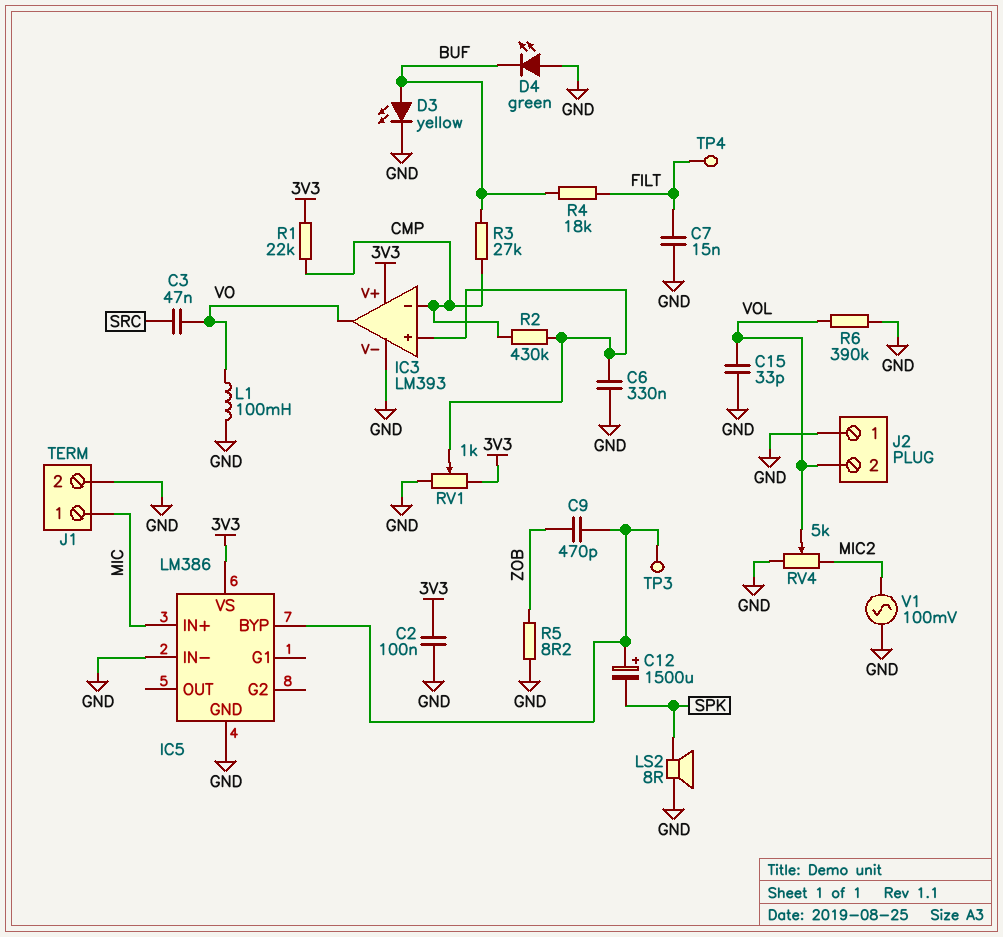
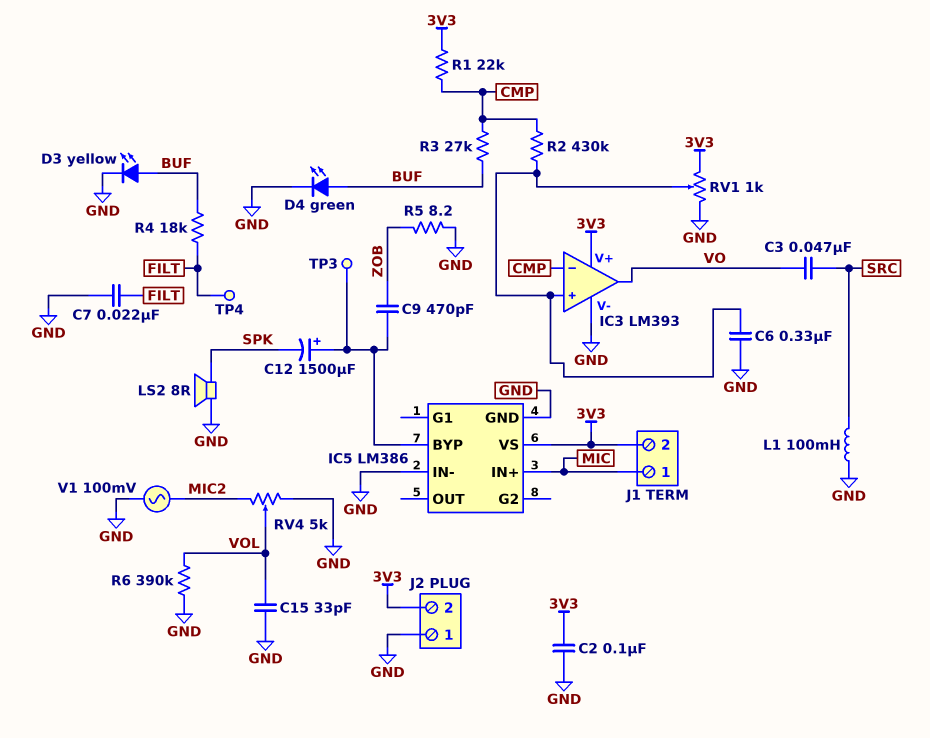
C7: 15nF (FILT, GND) -> 22nF (FILT, GND)
D4: LED green (A GND, K BUF) -> LED green (A BUF, K GND)
J1 pin 2: GND -> 3V3
J2 pin 2: VOL -> 3V3
L1: 100mH (GND, VO) -> 100mH (GND, SRC)

